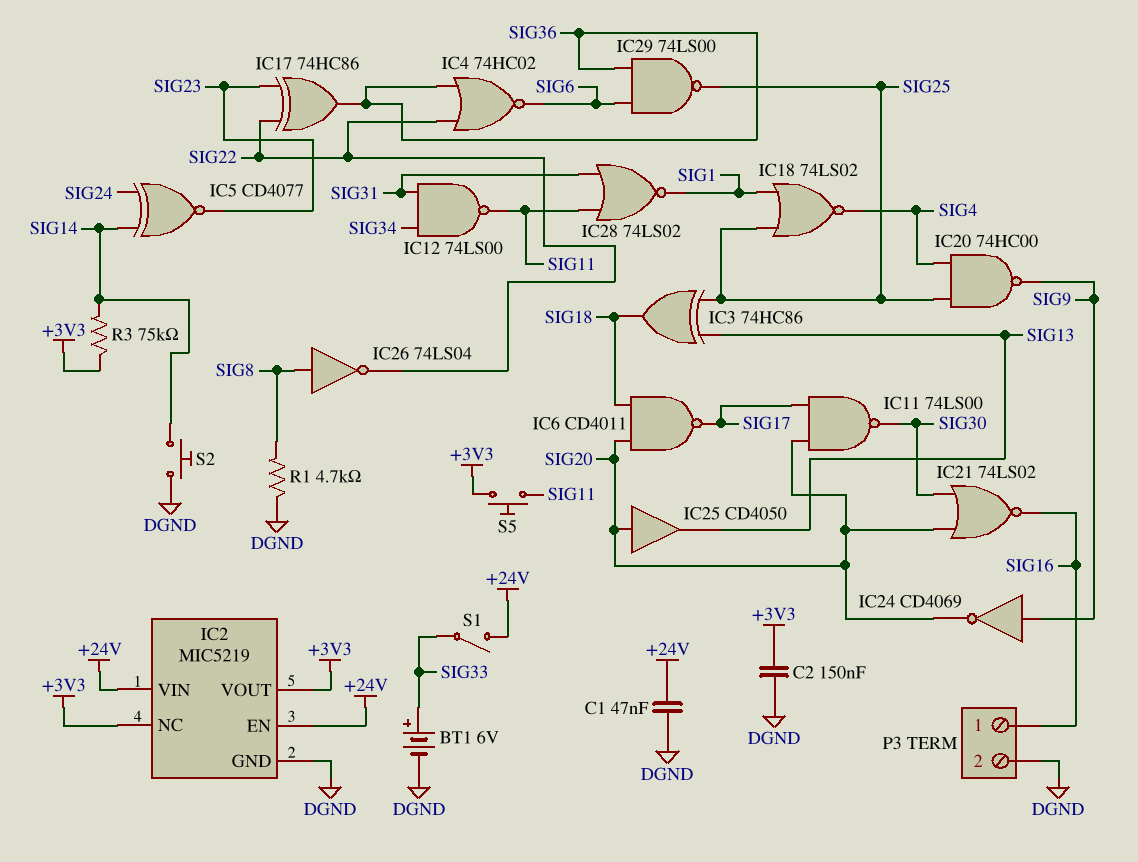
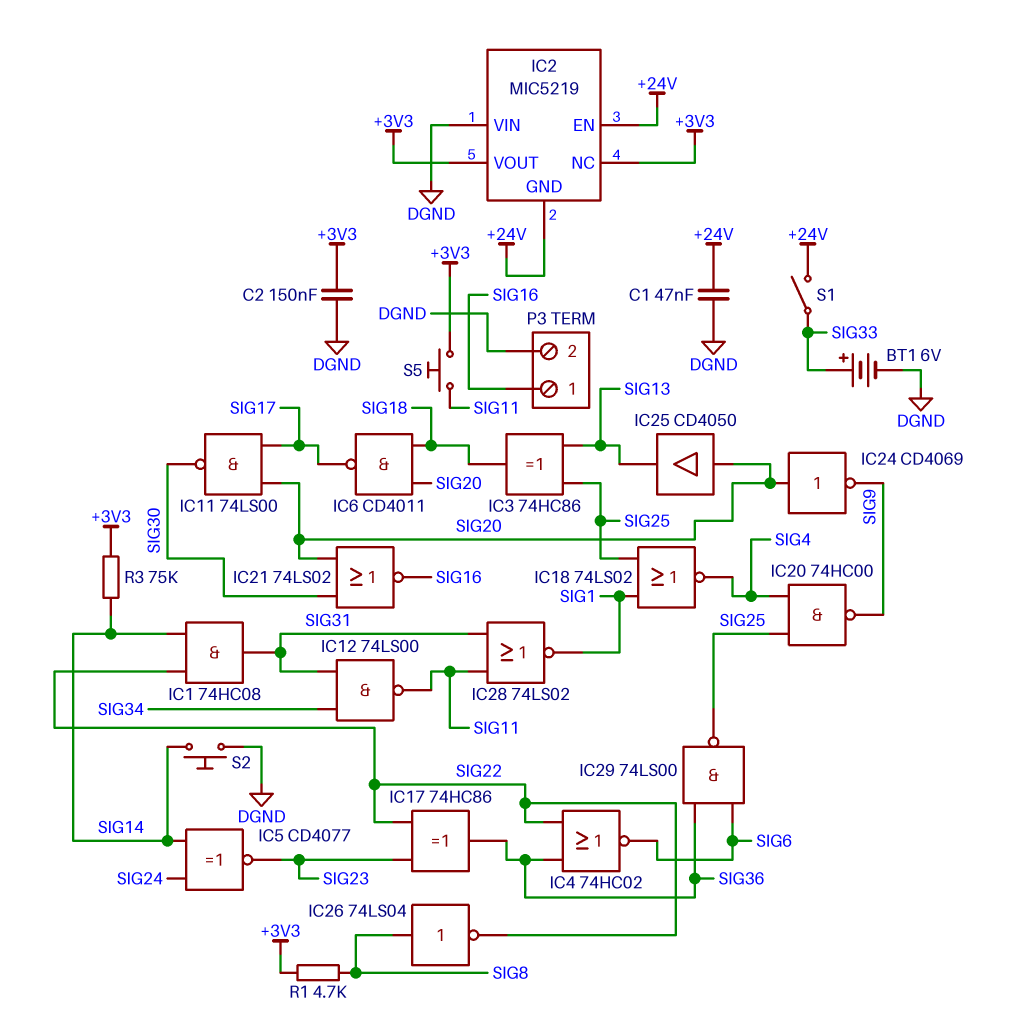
IC1: none -> AND 74HC08 (in SIG14, in SIG22, out SIG31)
IC2 pin GND: DGND -> +24V
IC2 pin VIN: +24V -> DGND
IC24: NOT CD4069 (in SIG9, out SIG20) -> NOT CD4069 (in SIG20, out SIG9)
R1: 4.7k (DGND, SIG8) -> 4.7k (+3V3, SIG8)

